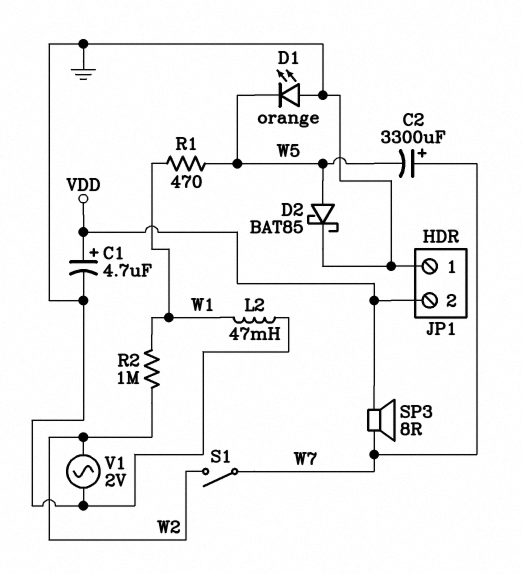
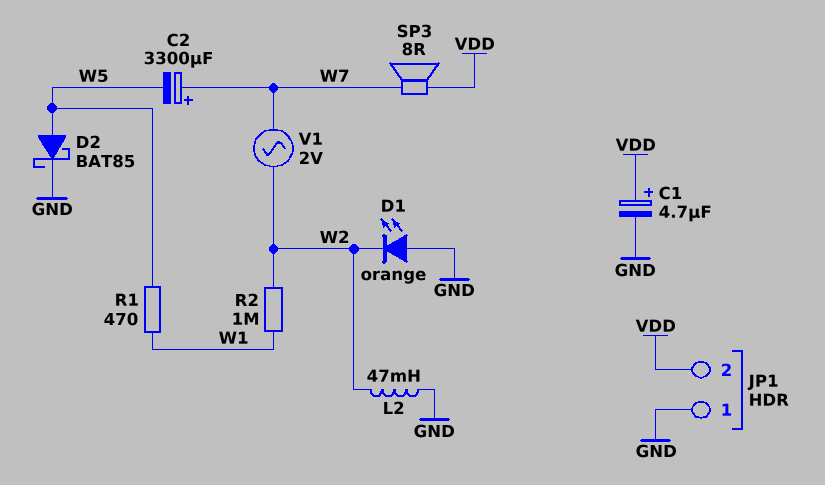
D1: LED orange (A GND, K W5) -> LED orange (A GND, K W2)
L2: 47mH (GND, W1) -> 47mH (GND, W2)
S1: switch (W2, W7) -> none
V1: AC 2V (GND, W2) -> AC 2V (W2, W7)

